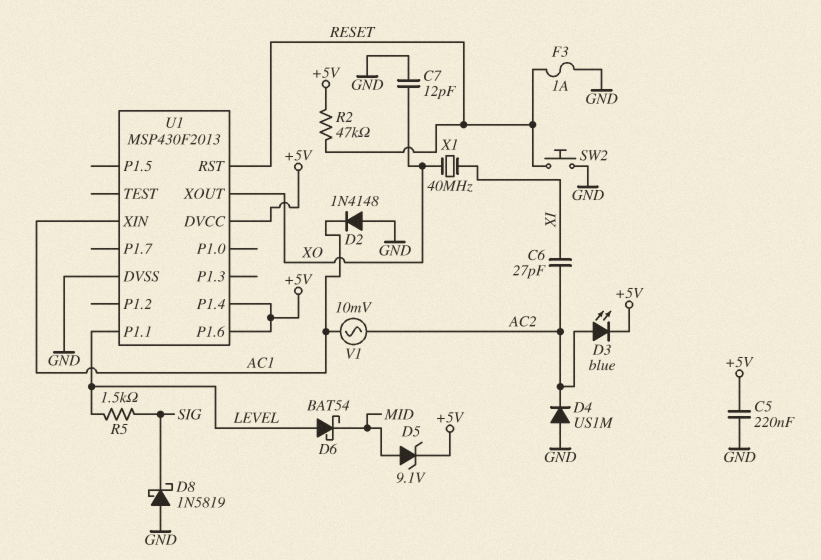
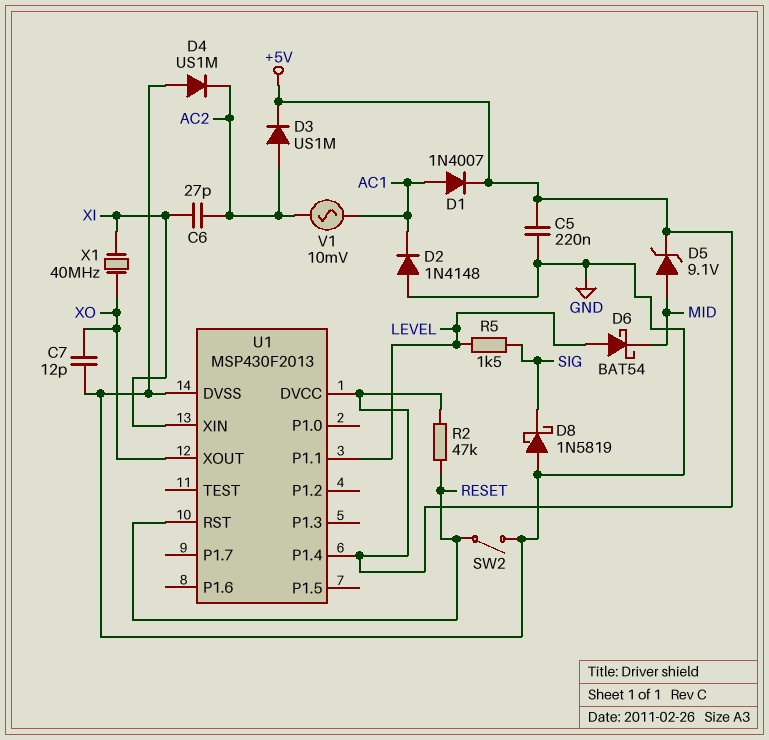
D1: none -> diode 1N4007 (A AC1, K +5V)
D3: LED blue (A AC2, K +5V) -> diode US1M (A AC2, K +5V)
F3: 1A (GND, RESET) -> none
SW2: button (GND, RESET) -> switch (GND, RESET)
U1 pin P1.6: +5V -> none
U1 pin XIN: AC1 -> XI

